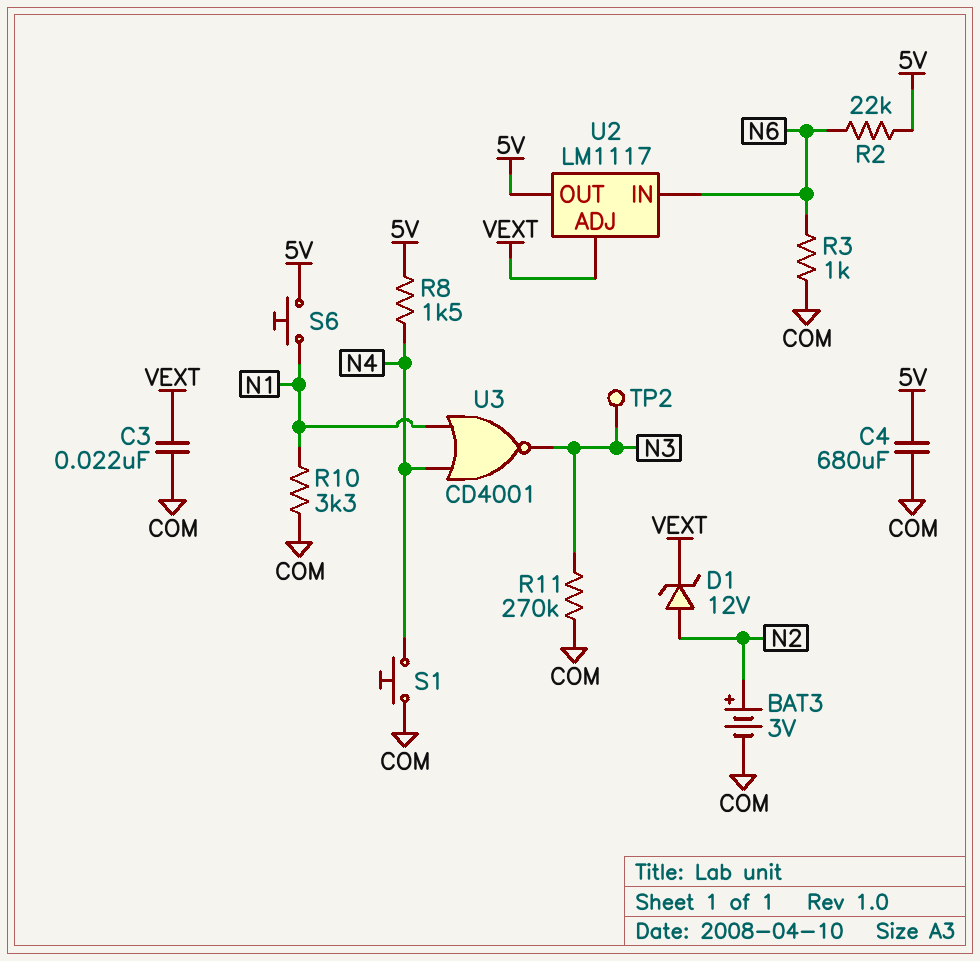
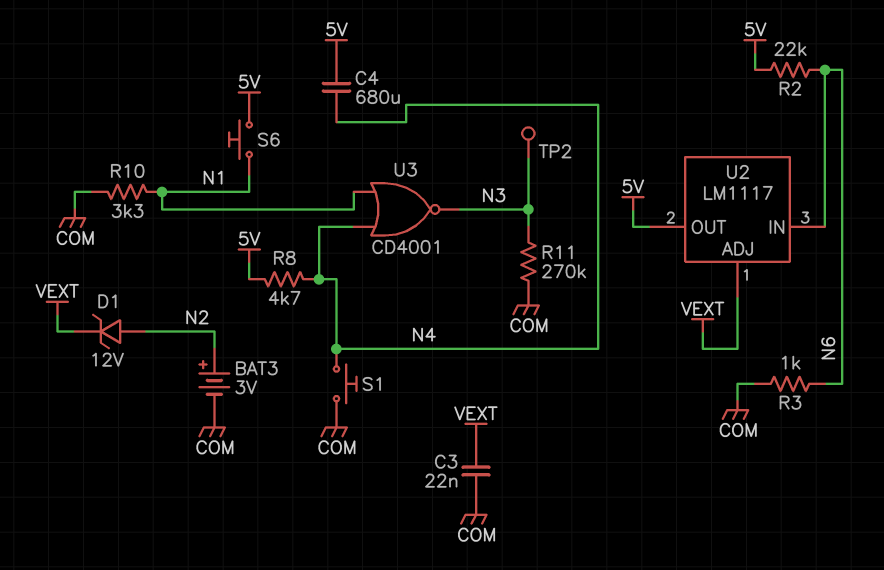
C4: 680uF (5V, COM) -> 680uF (5V, N4)
R8: 1.5k (5V, N4) -> 4.7k (5V, N4)

